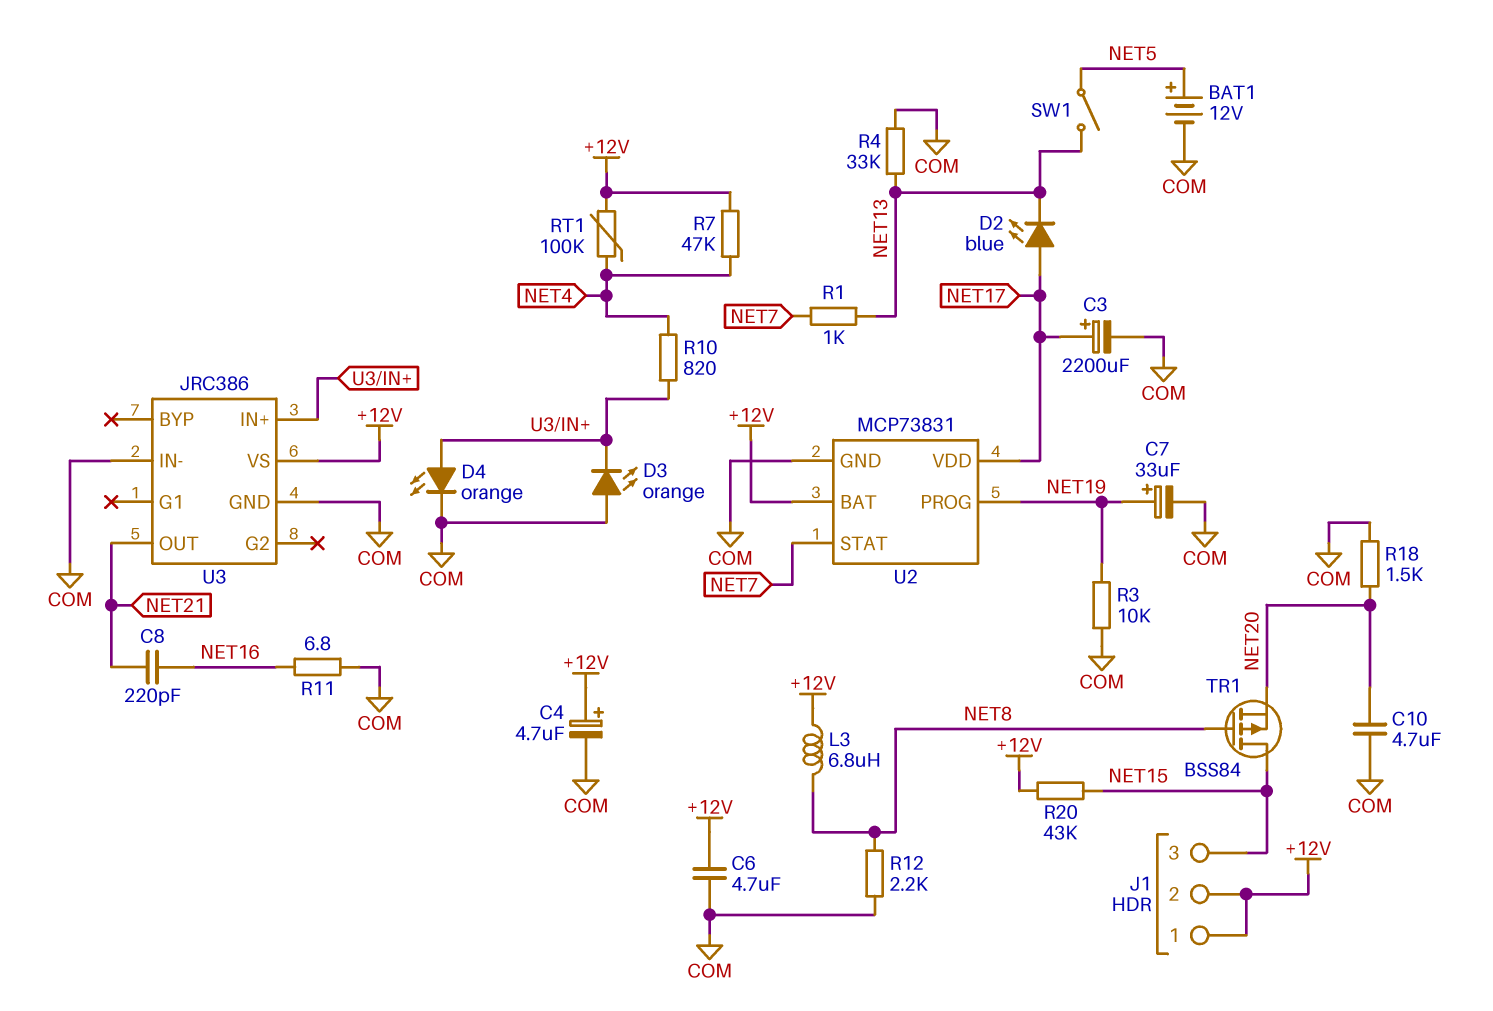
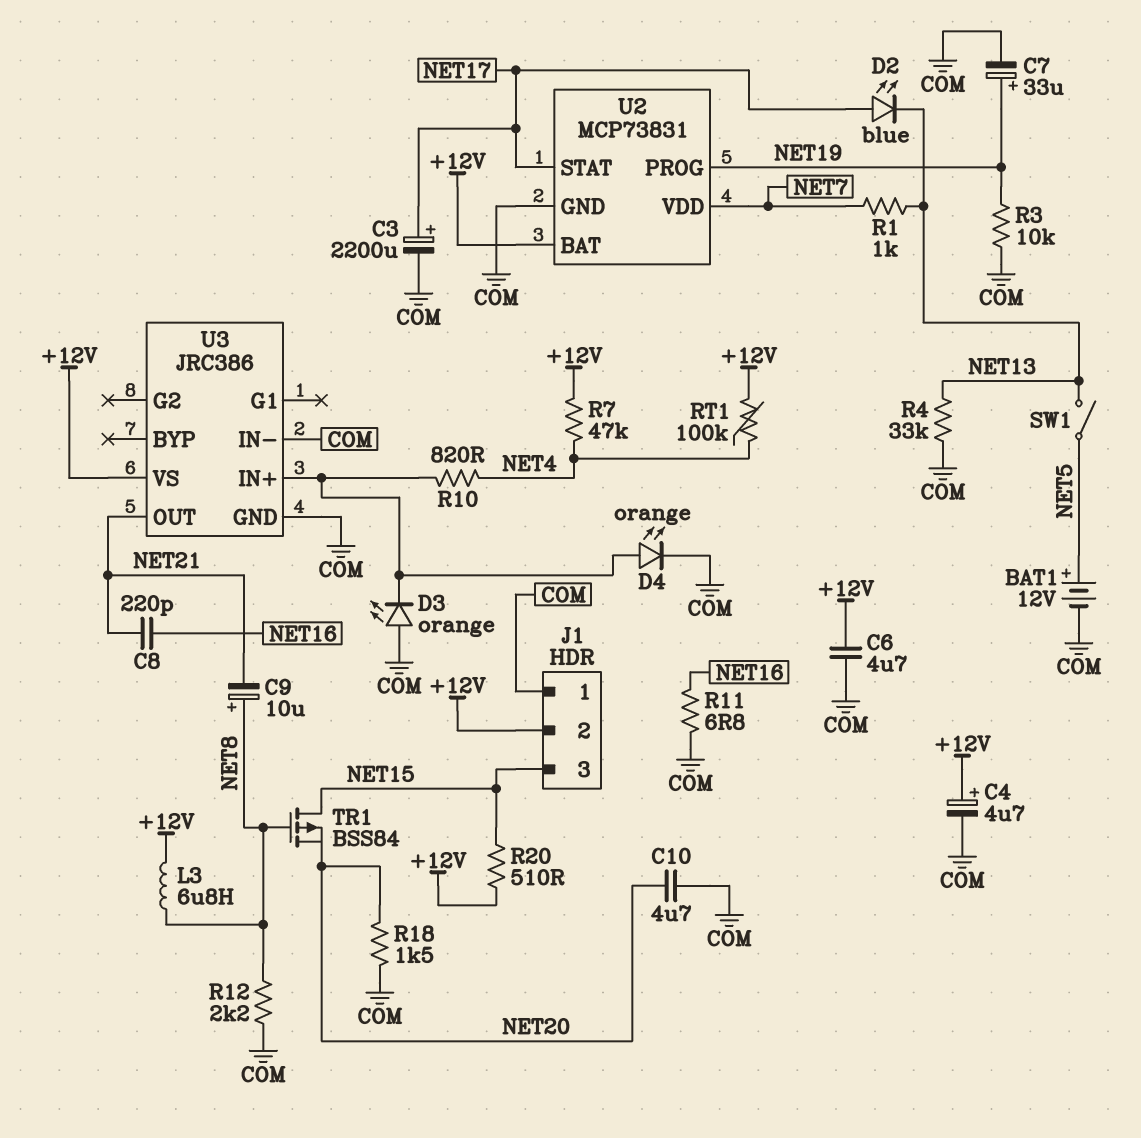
C9: none -> 10uF (plus NET8, minus NET21)
J1 pin 1: +12V -> COM
R20: 43k (+12V, NET15) -> 510 (+12V, NET15)
U2 pin STAT: NET7 -> NET17
U2 pin VDD: NET17 -> NET7

